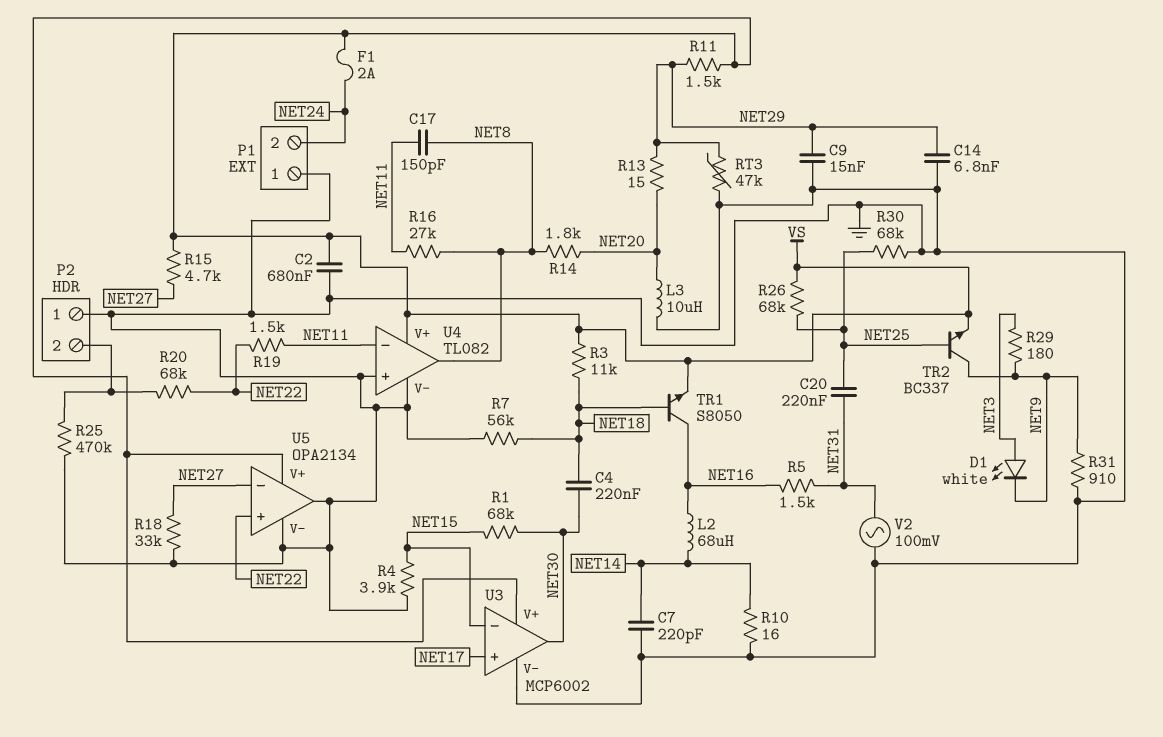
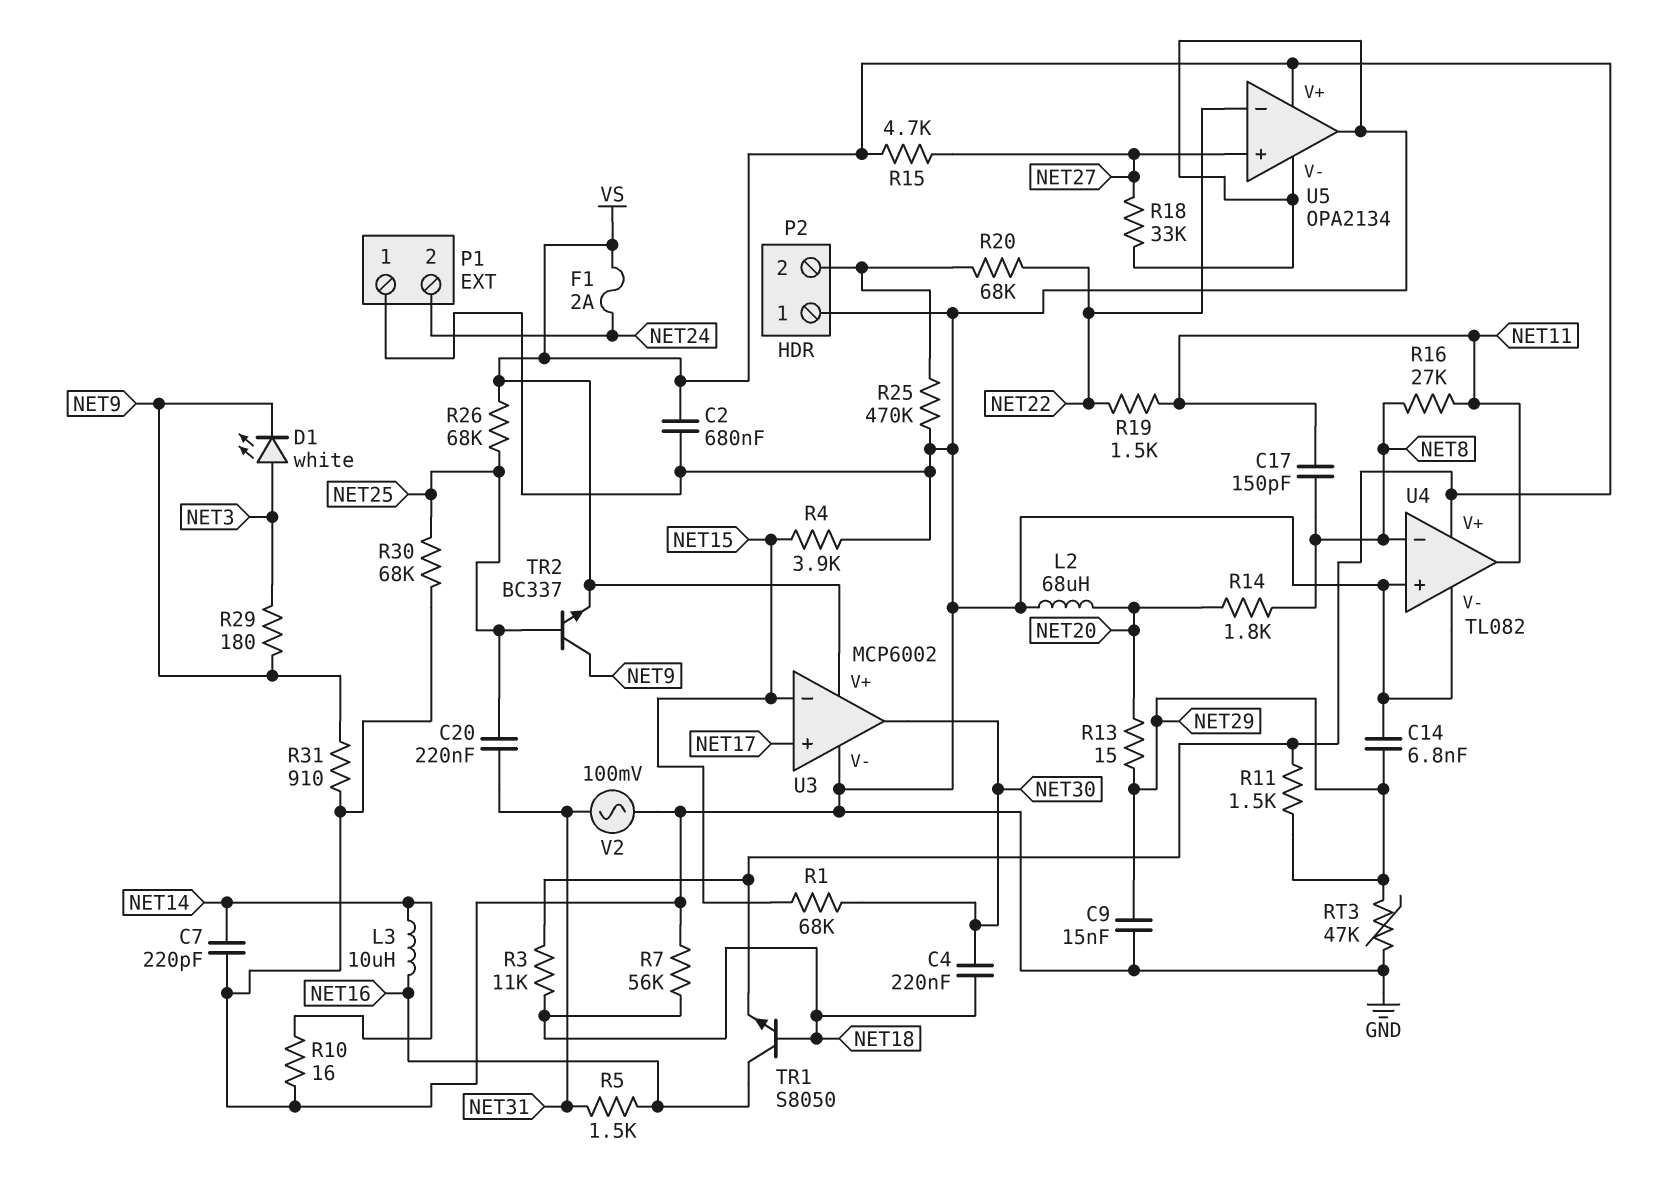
L2: 68uH (NET14, NET16) -> 68uH (GND, NET20)
L3: 10uH (GND, NET20) -> 10uH (NET14, NET16)
U4 pin in-: NET11 -> NET8
U4 pin out: NET8 -> NET11
U5 pin in+: NET22 -> NET27
U5 pin in-: NET27 -> NET22

